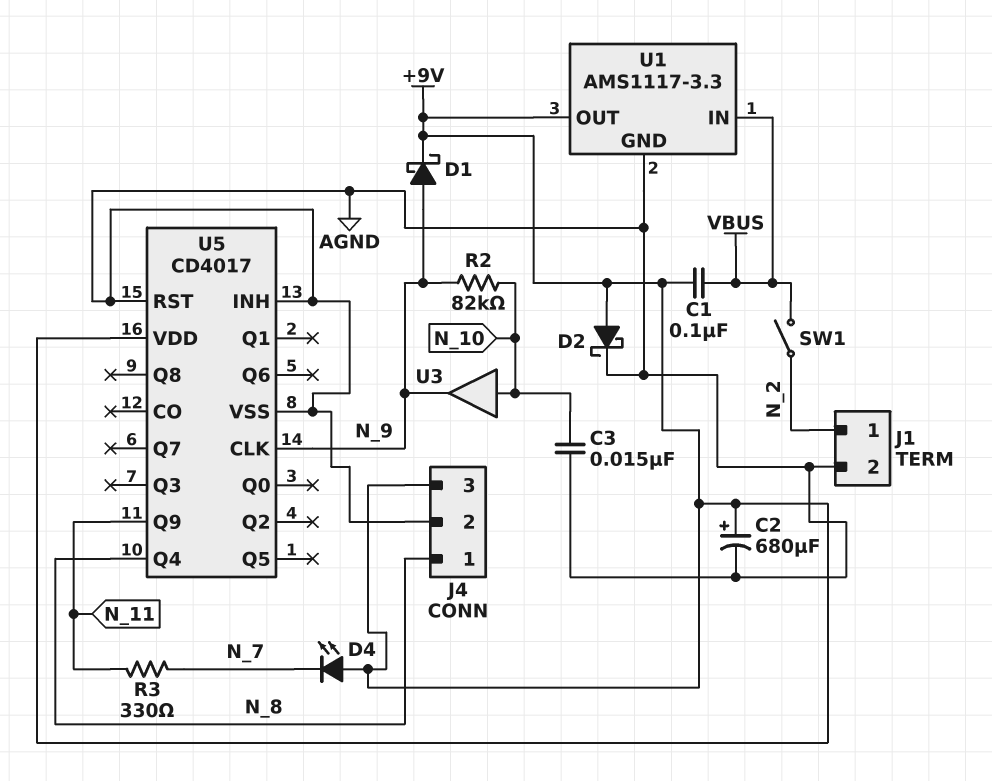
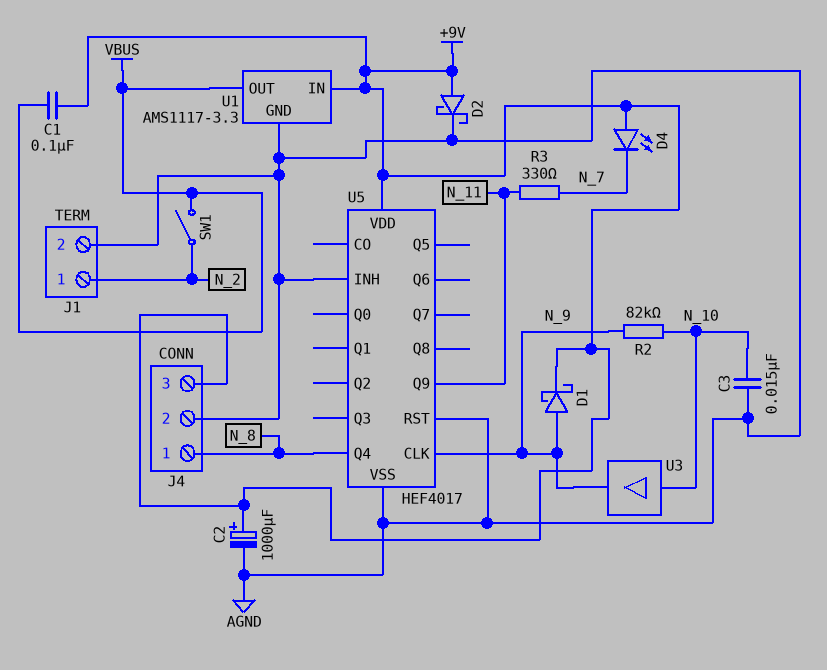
C2: 680uF (plus +9V, minus AGND) -> 1000uF (plus +9V, minus AGND)
U1 pin IN: VBUS -> +9V
U1 pin OUT: +9V -> VBUS
U5: CD4017 -> HEF4017

